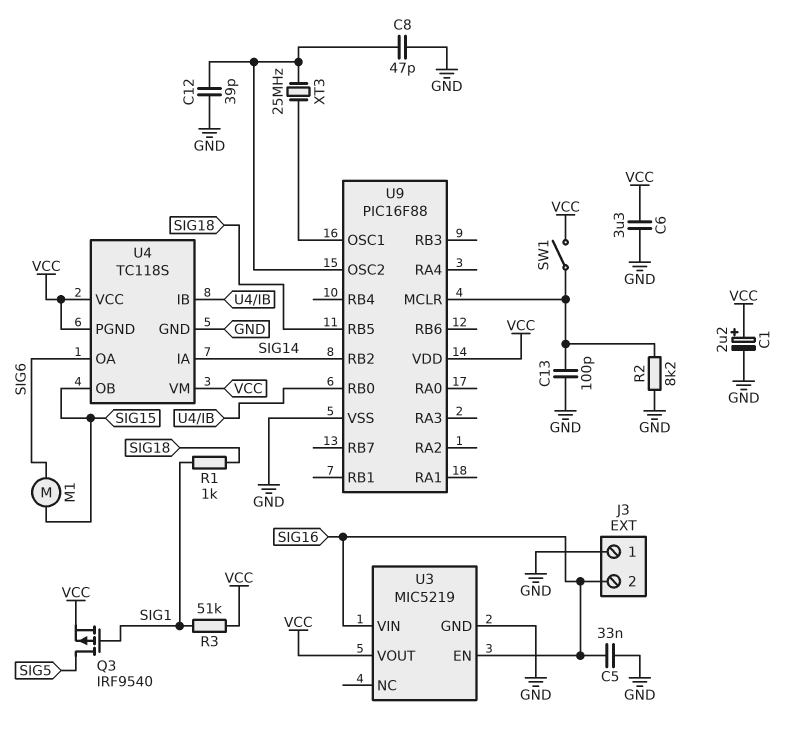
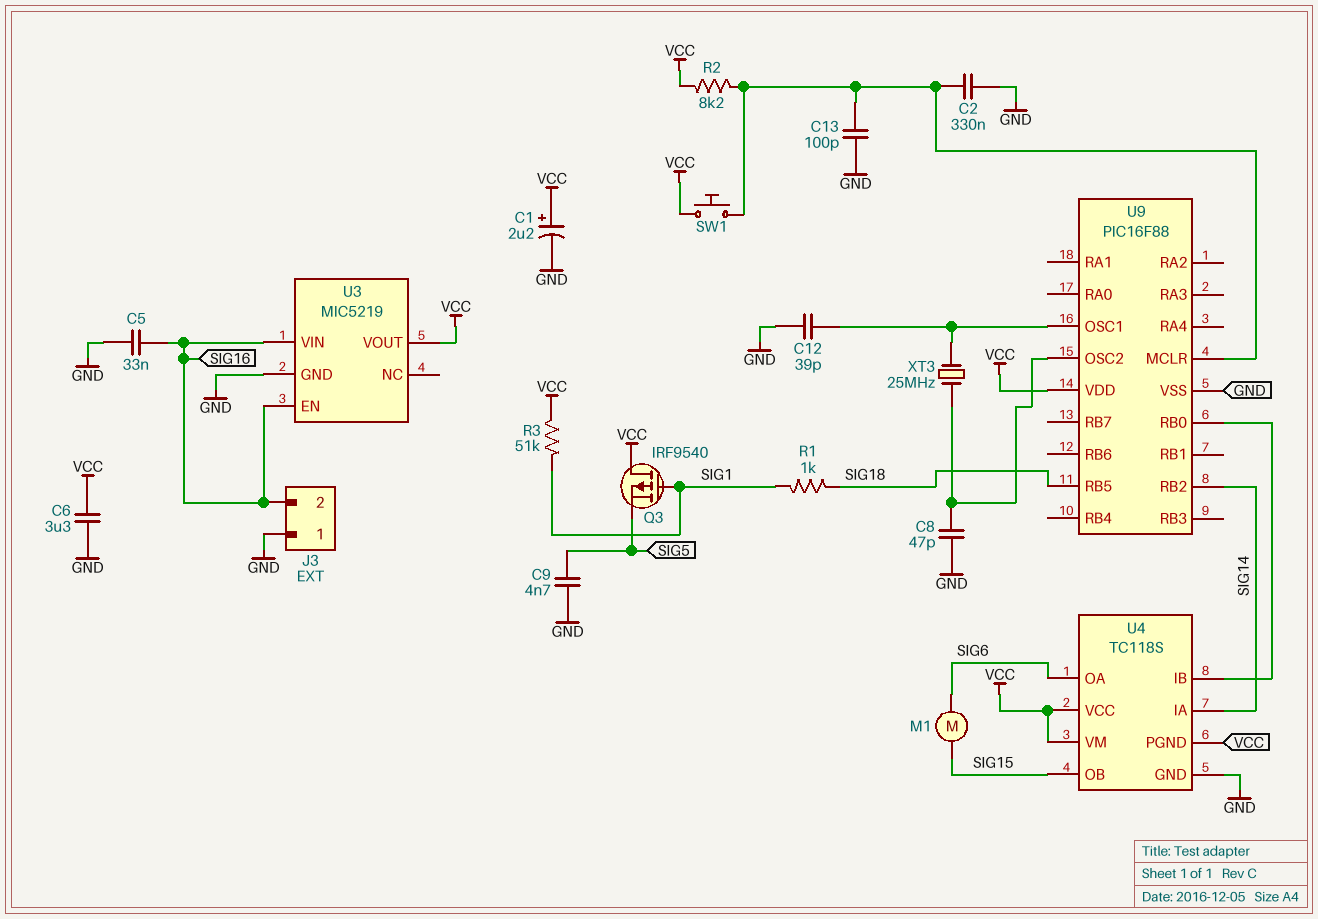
C2: none -> 330nF (GND, U9/MCLR)
C9: none -> 4.7nF (GND, SIG5)
C12: 39pF (GND, U9/OSC2) -> 39pF (GND, U9/OSC1)
Q3: PMOS IRF9540 (G SIG1, D SIG5, S VCC) -> PMOS IRF9540 (G SIG1, D VCC, S SIG5)
R2: 8.2k (GND, U9/MCLR) -> 8.2k (U9/MCLR, VCC)
SW1: switch (U9/MCLR, VCC) -> button (U9/MCLR, VCC)

